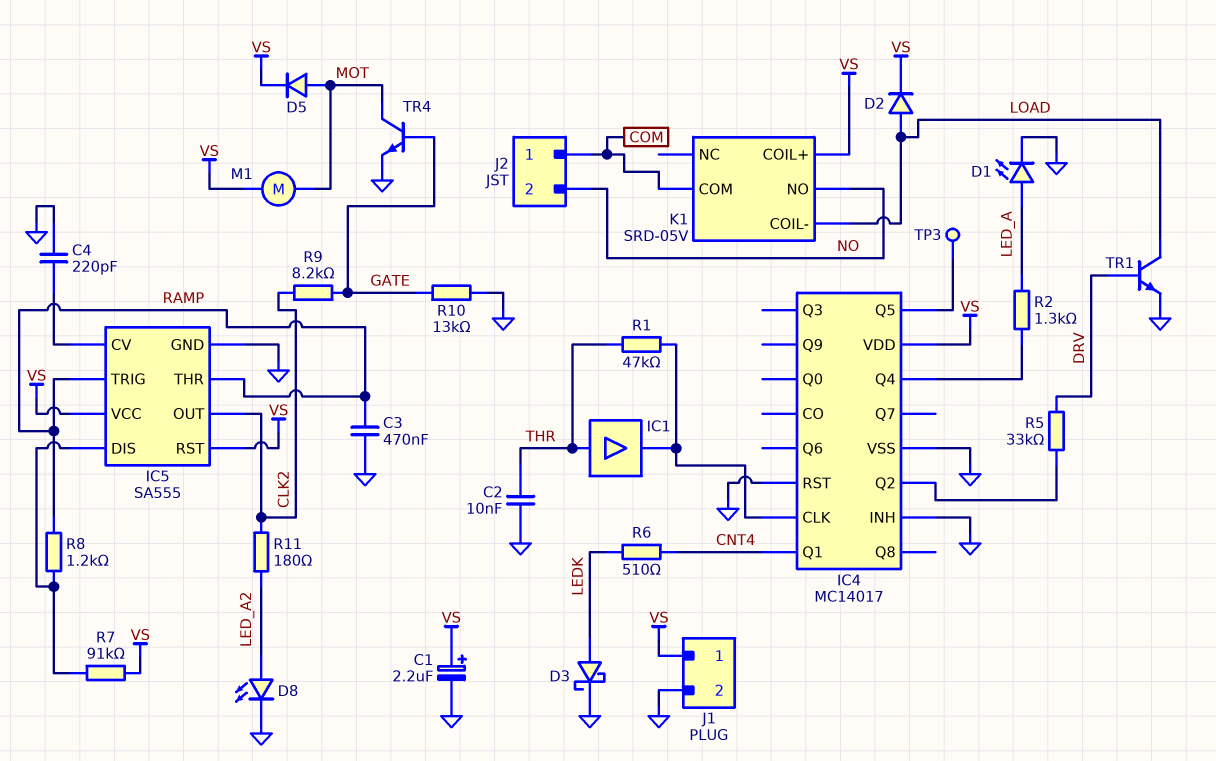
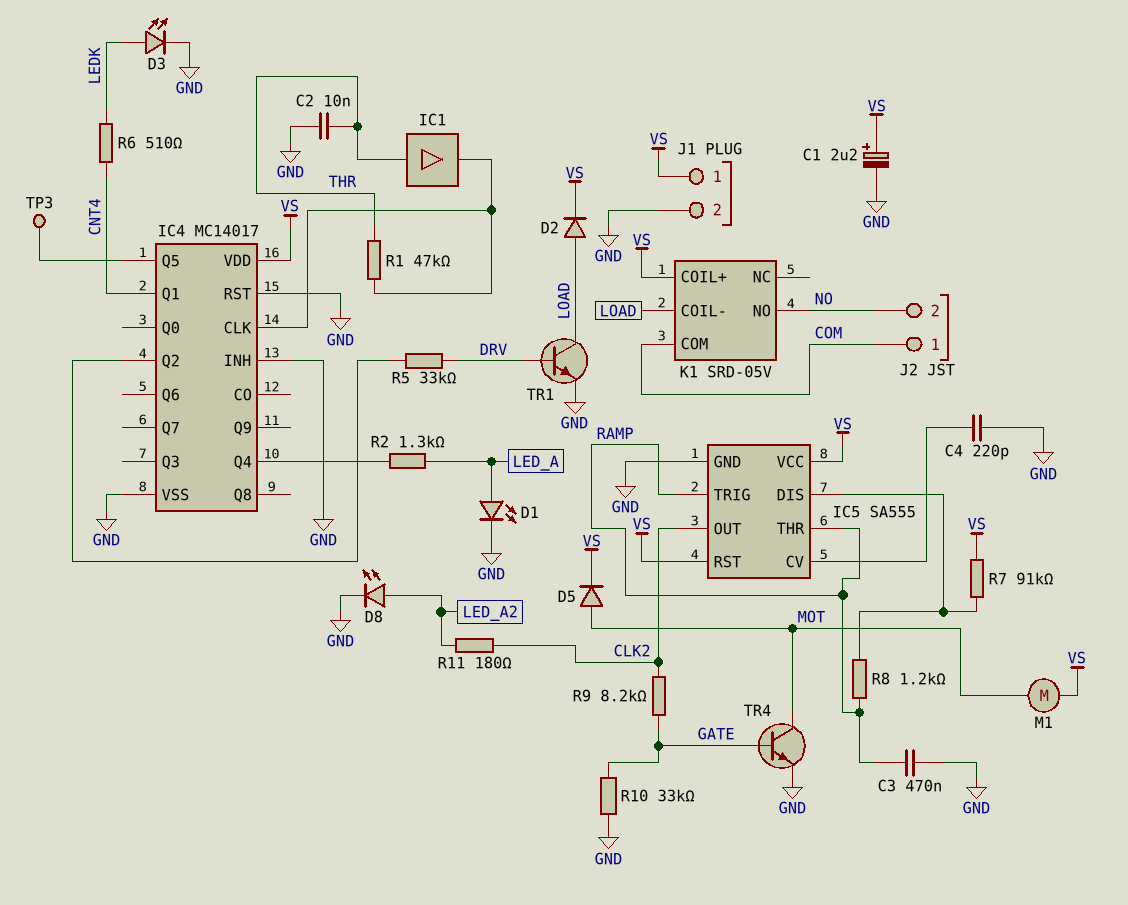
D3: schottky (A LEDK, K GND) -> LED (A LEDK, K GND)
R10: 13k (GATE, GND) -> 33k (GATE, GND)

